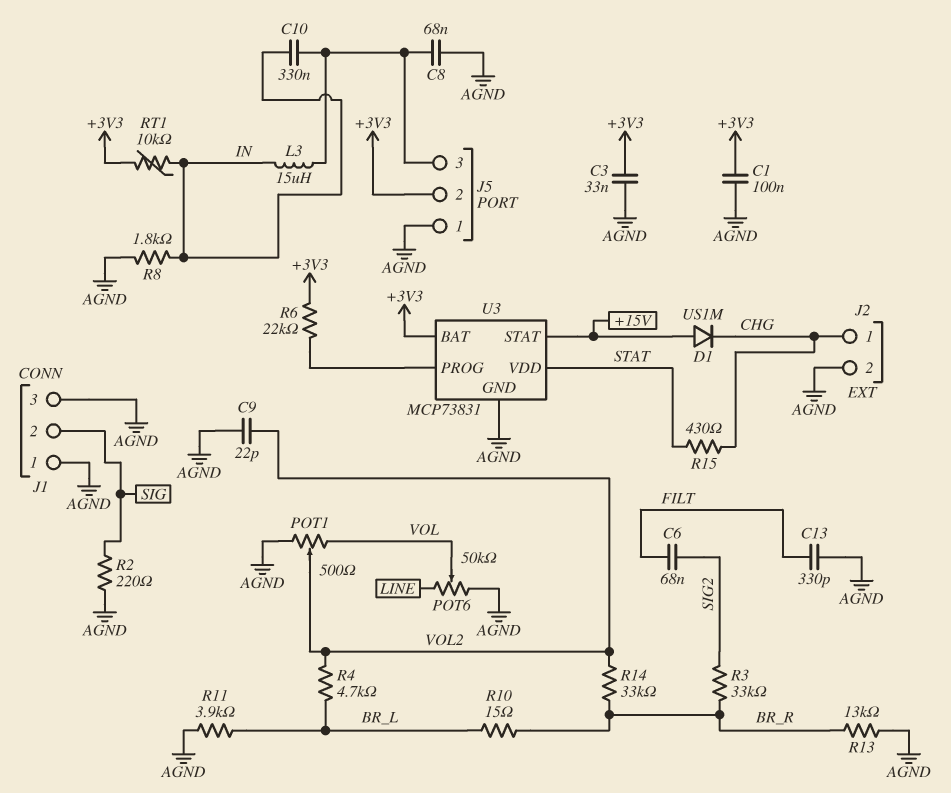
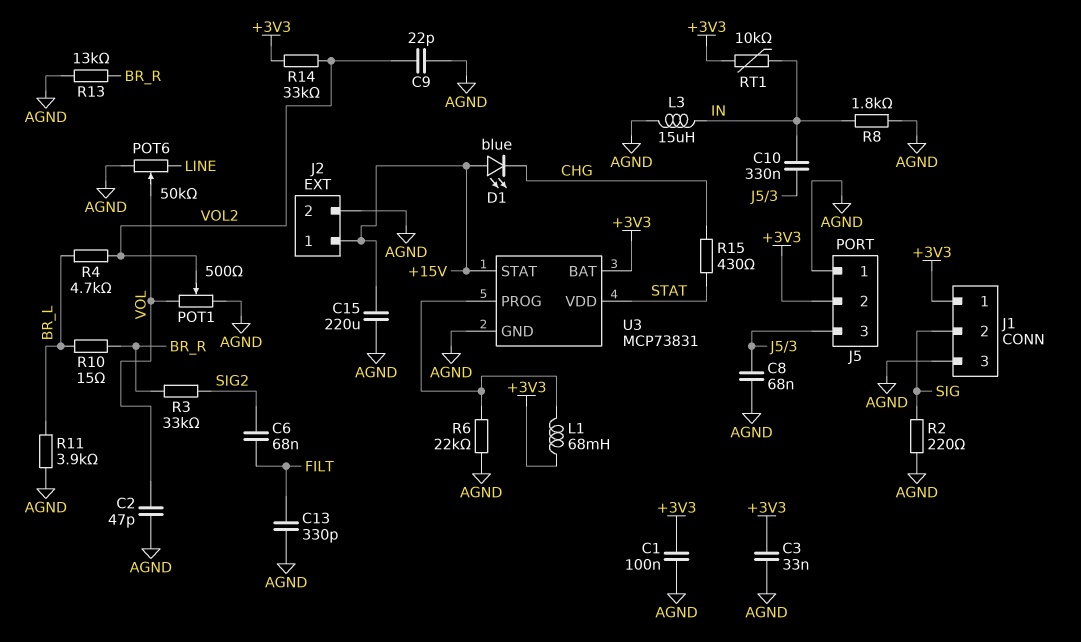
C2: none -> 47pF (AGND, VOL)
C15: none -> 220uF (+15V, AGND)
D1: diode US1M (A +15V, K CHG) -> LED blue (A +15V, K CHG)
J1 pin 1: AGND -> +3V3
J2 pin 1: CHG -> +15V
L1: none -> 68mH (+3V3, U3/PROG)
L3: 15uH (IN, J5/3) -> 15uH (AGND, IN)
R6: 22k (+3V3, U3/PROG) -> 22k (AGND, U3/PROG)
R14: 33k (BR_R, VOL2) -> 33k (+3V3, VOL2)

